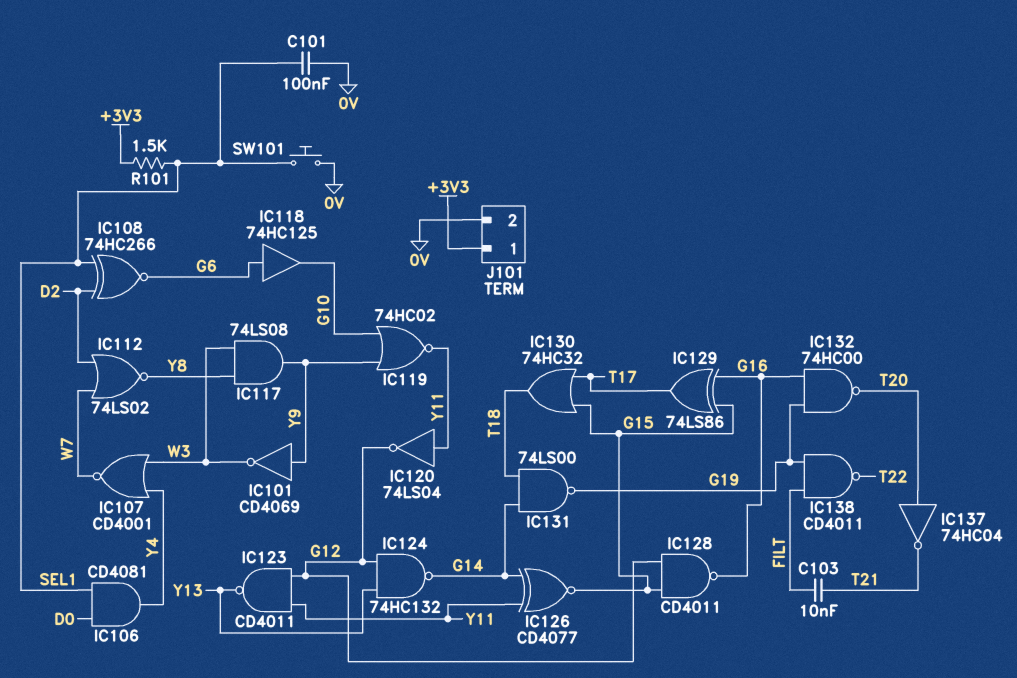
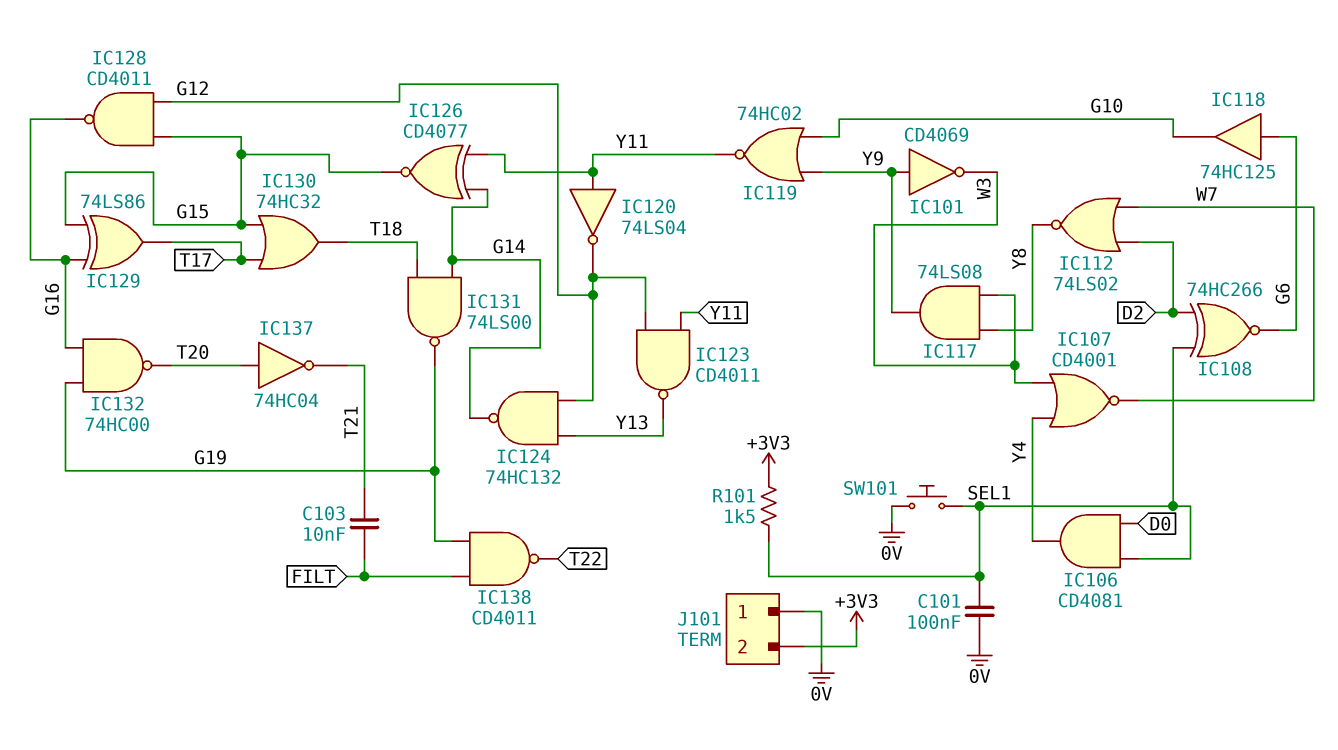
J101 pin 1: +3V3 -> 0V
J101 pin 2: 0V -> +3V3

